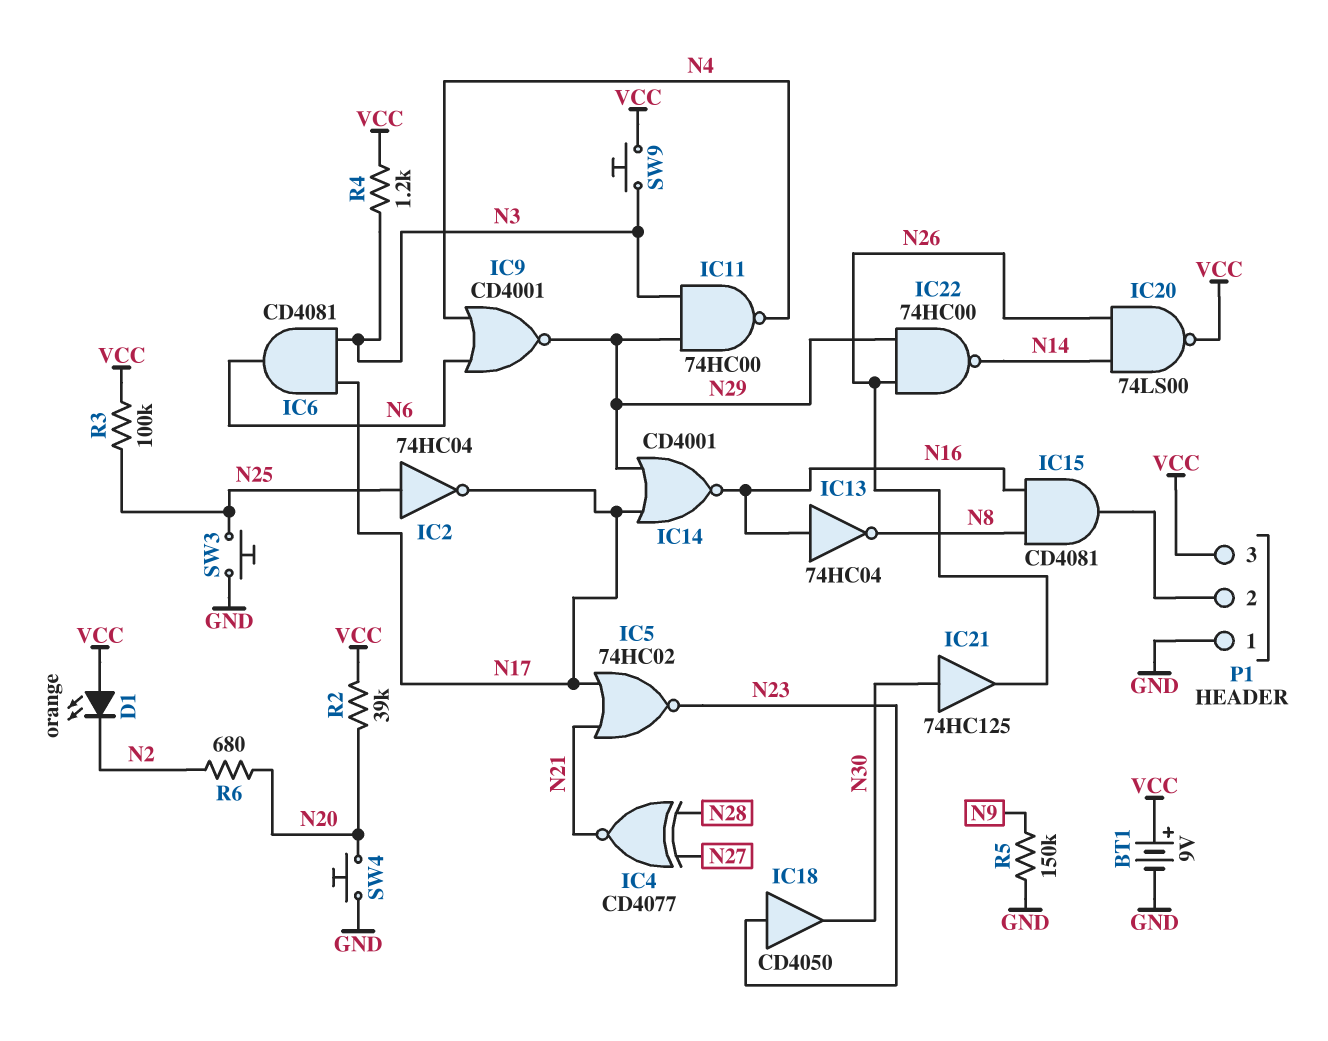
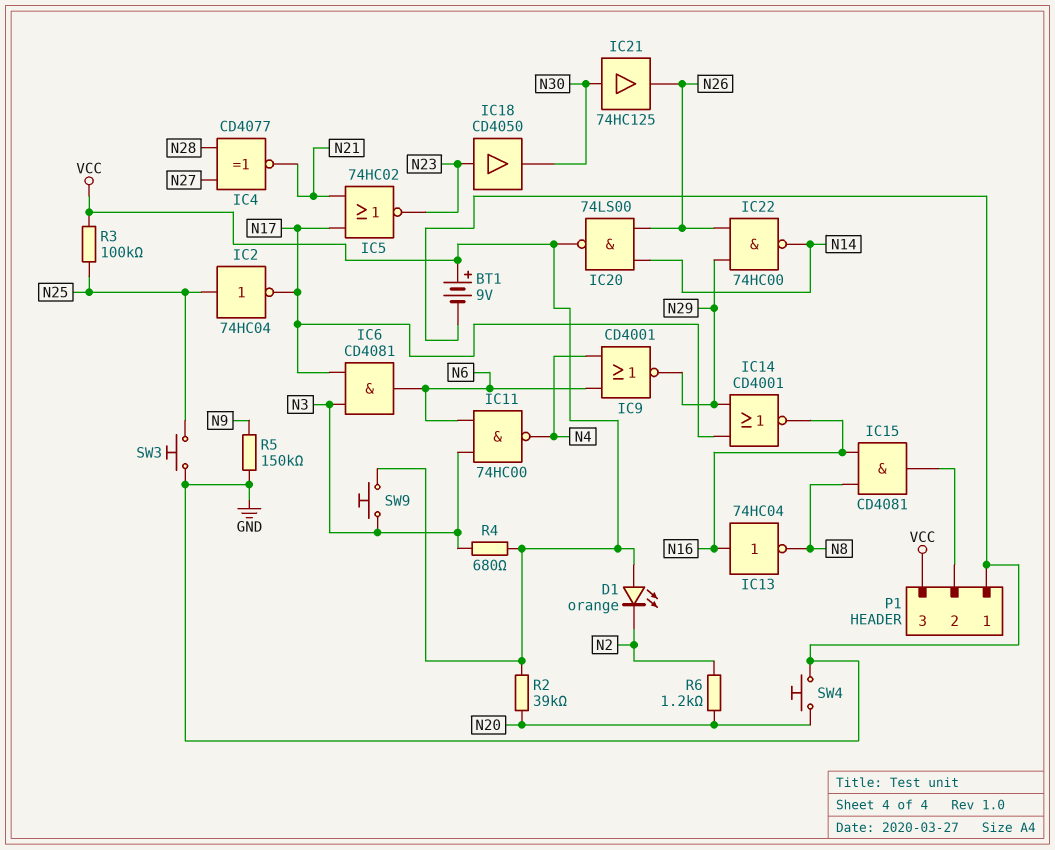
IC11: NAND 74HC00 (in N3, in N29, out N4) -> NAND 74HC00 (in N3, in N6, out N4)
R4: 1.2k (N3, VCC) -> 680 (N3, VCC)
R6: 680 (N2, N20) -> 1.2k (N2, N20)

